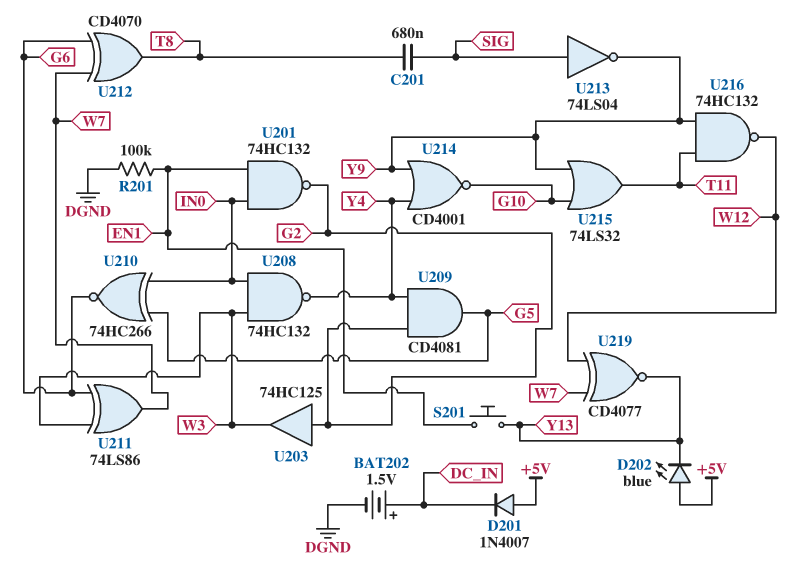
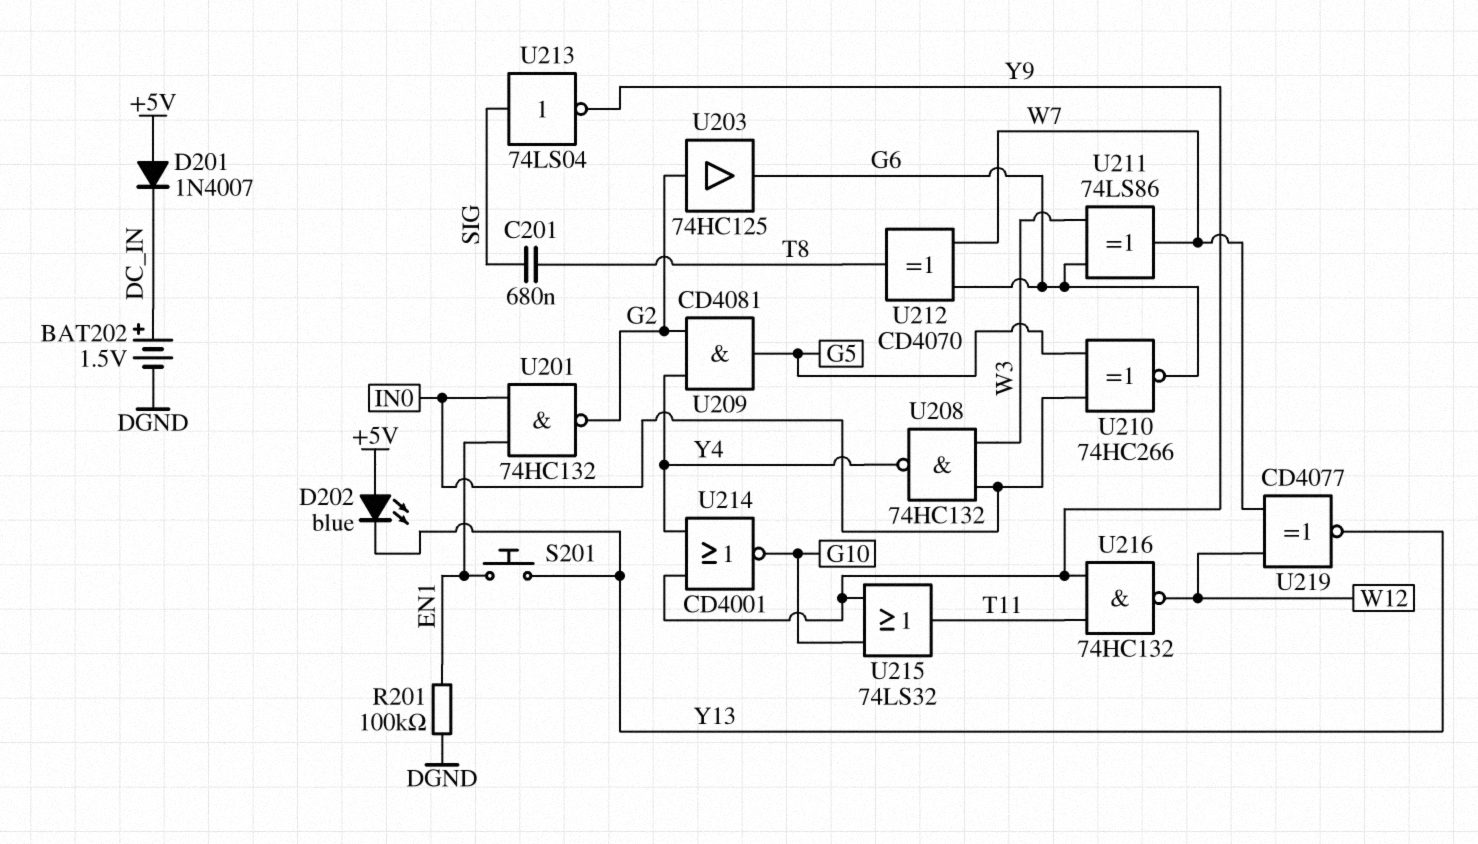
U203: buffer 74HC125 (in G2, out W3) -> buffer 74HC125 (in G2, out G6)

